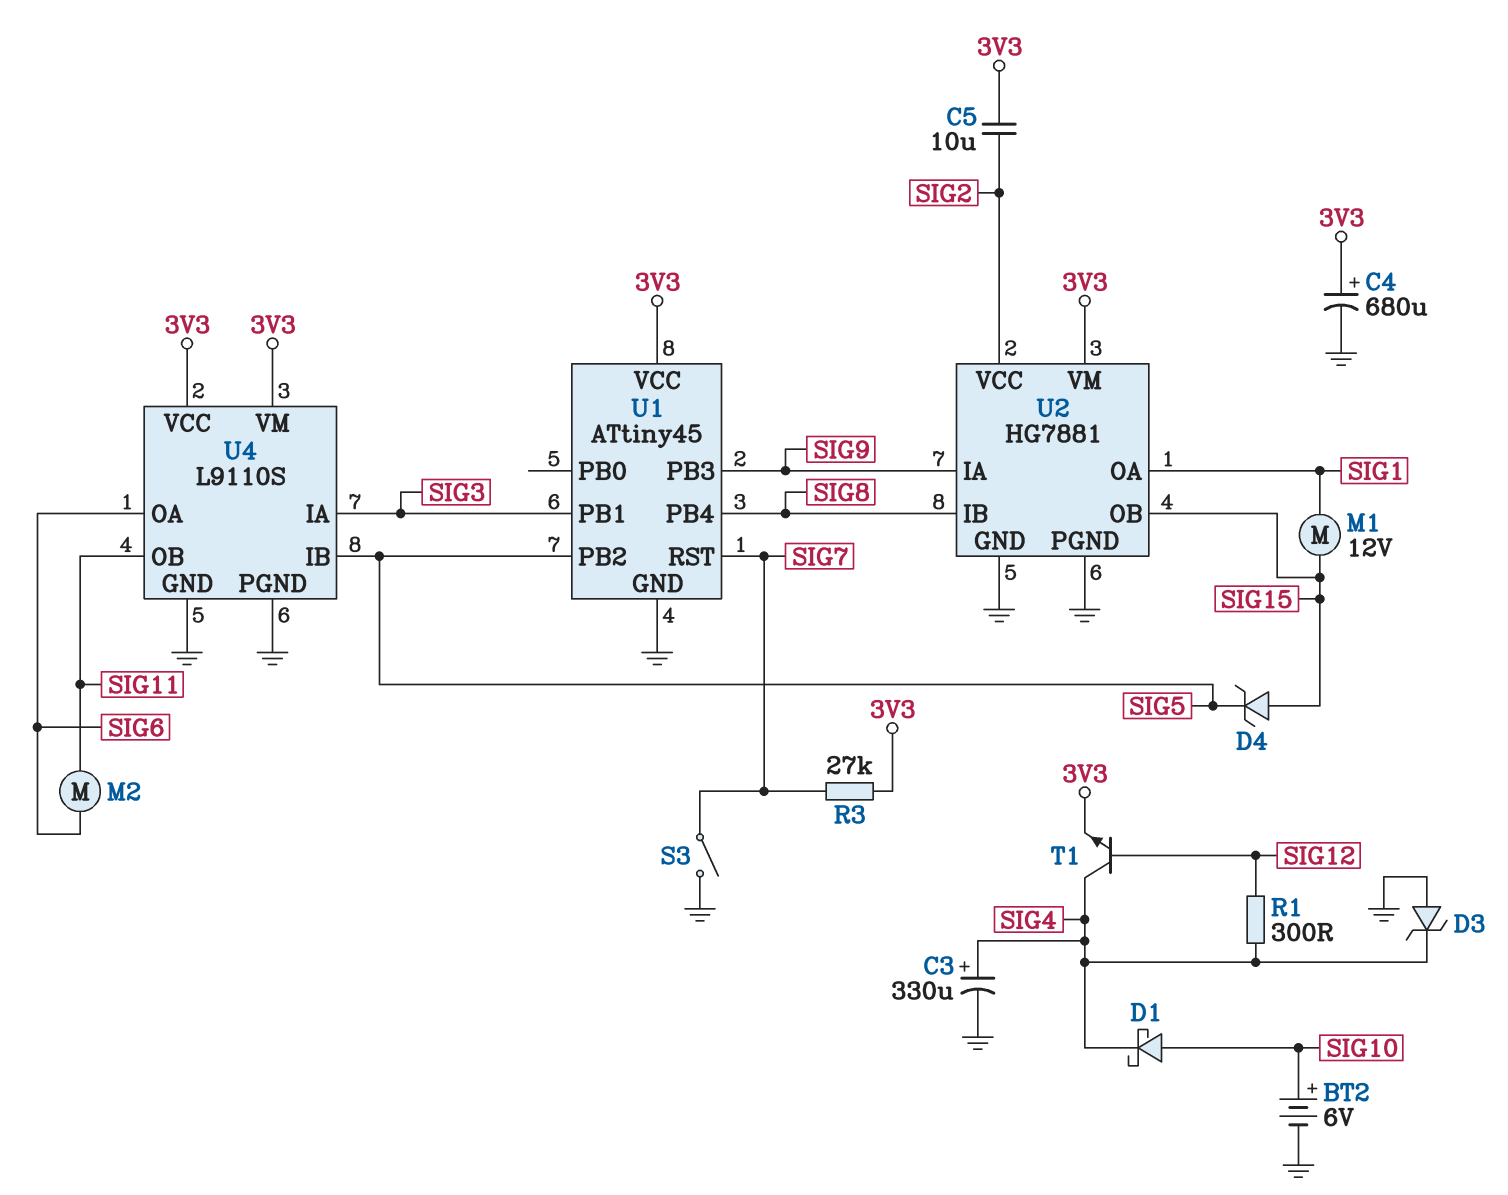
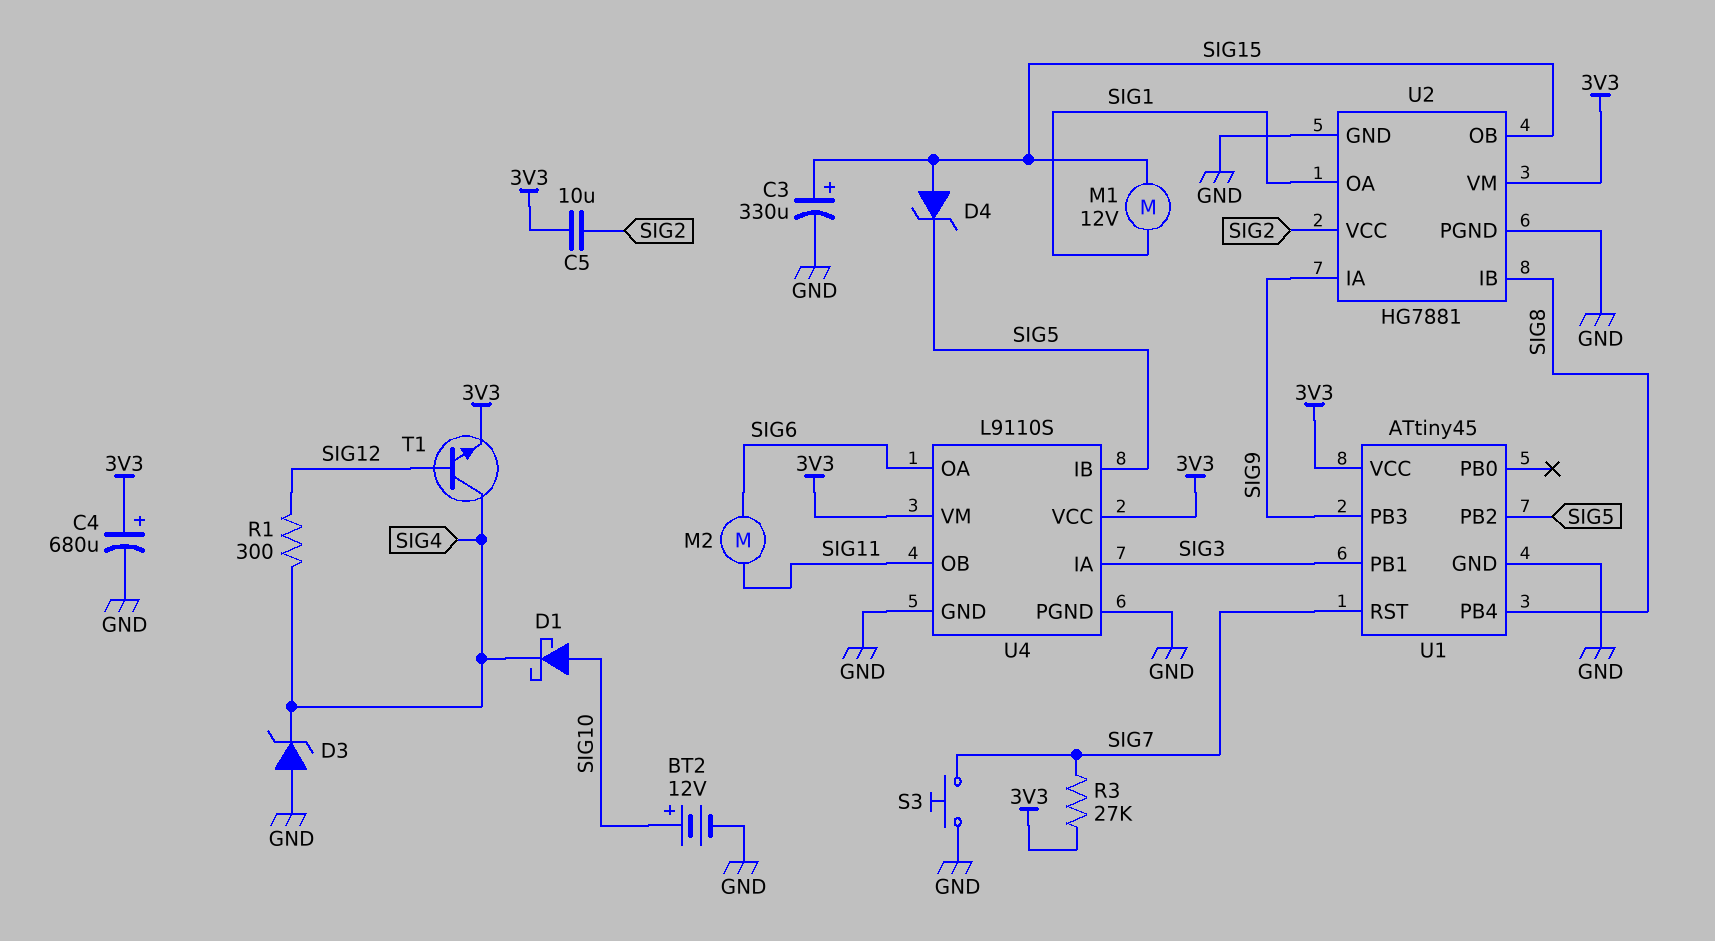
BT2: 6V (plus SIG10, minus GND) -> 12V (plus SIG10, minus GND)
C3: 330uF (plus SIG4, minus GND) -> 330uF (plus SIG15, minus GND)
S3: switch (GND, SIG7) -> button (GND, SIG7)

